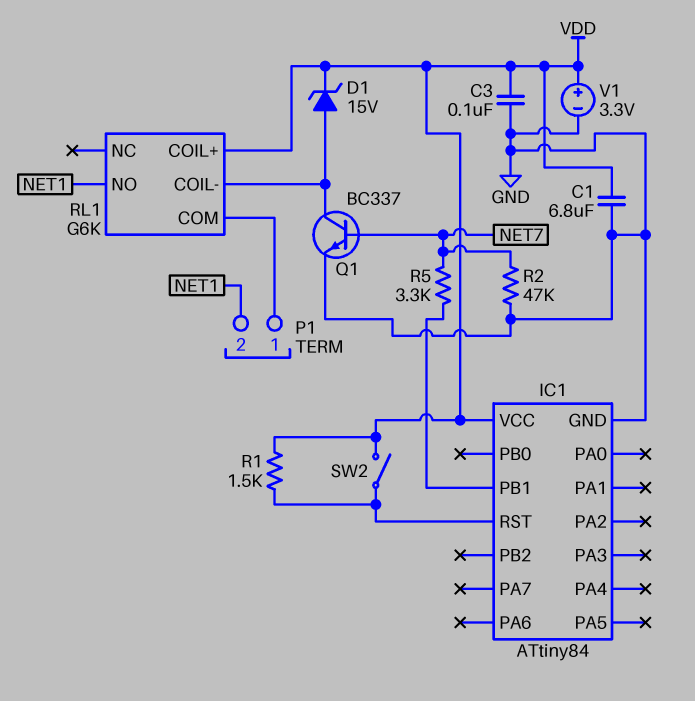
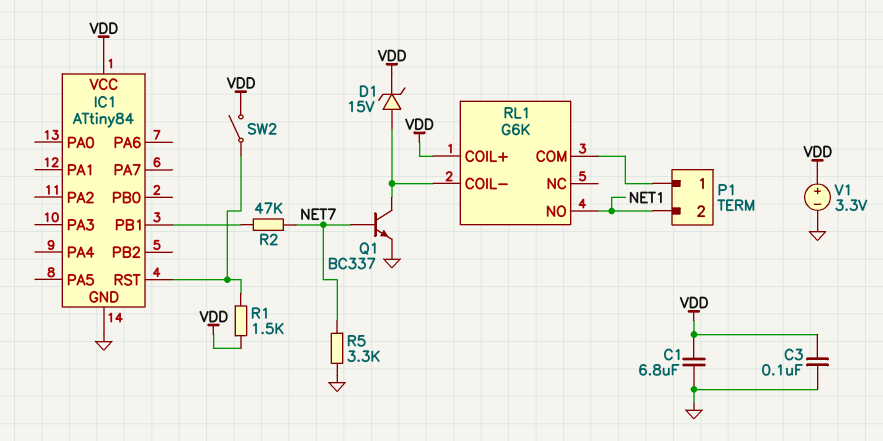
R2: 47k (GND, NET7) -> 47k (IC1/PB1, NET7)
R5: 3.3k (IC1/PB1, NET7) -> 3.3k (GND, NET7)

